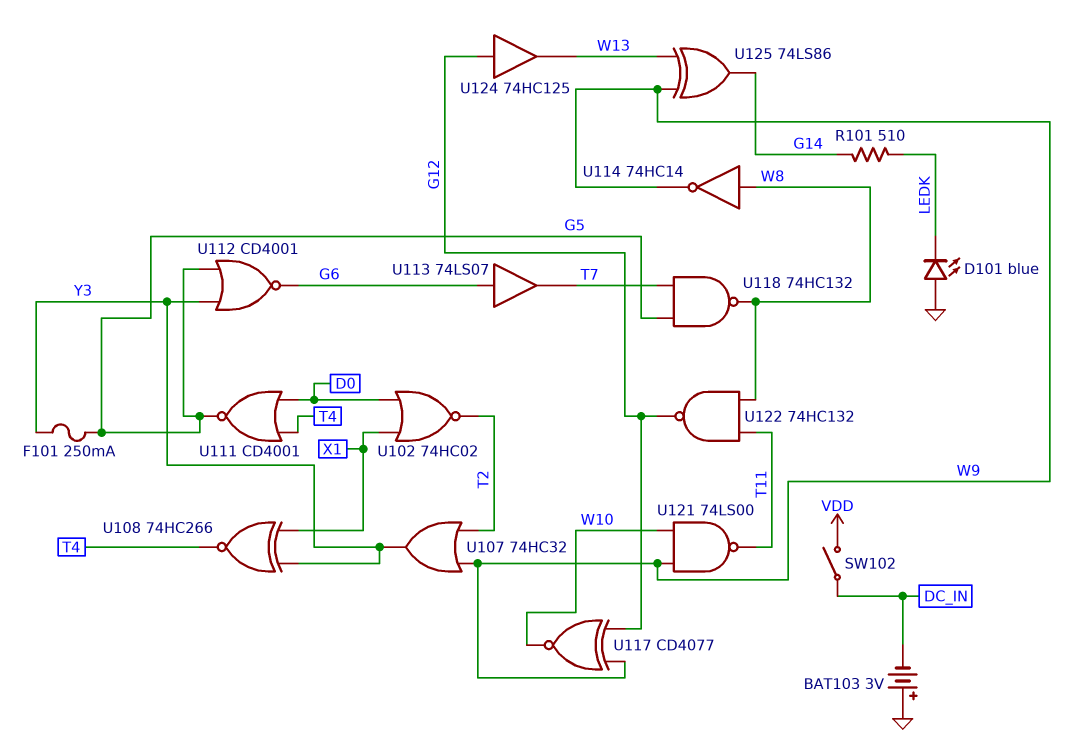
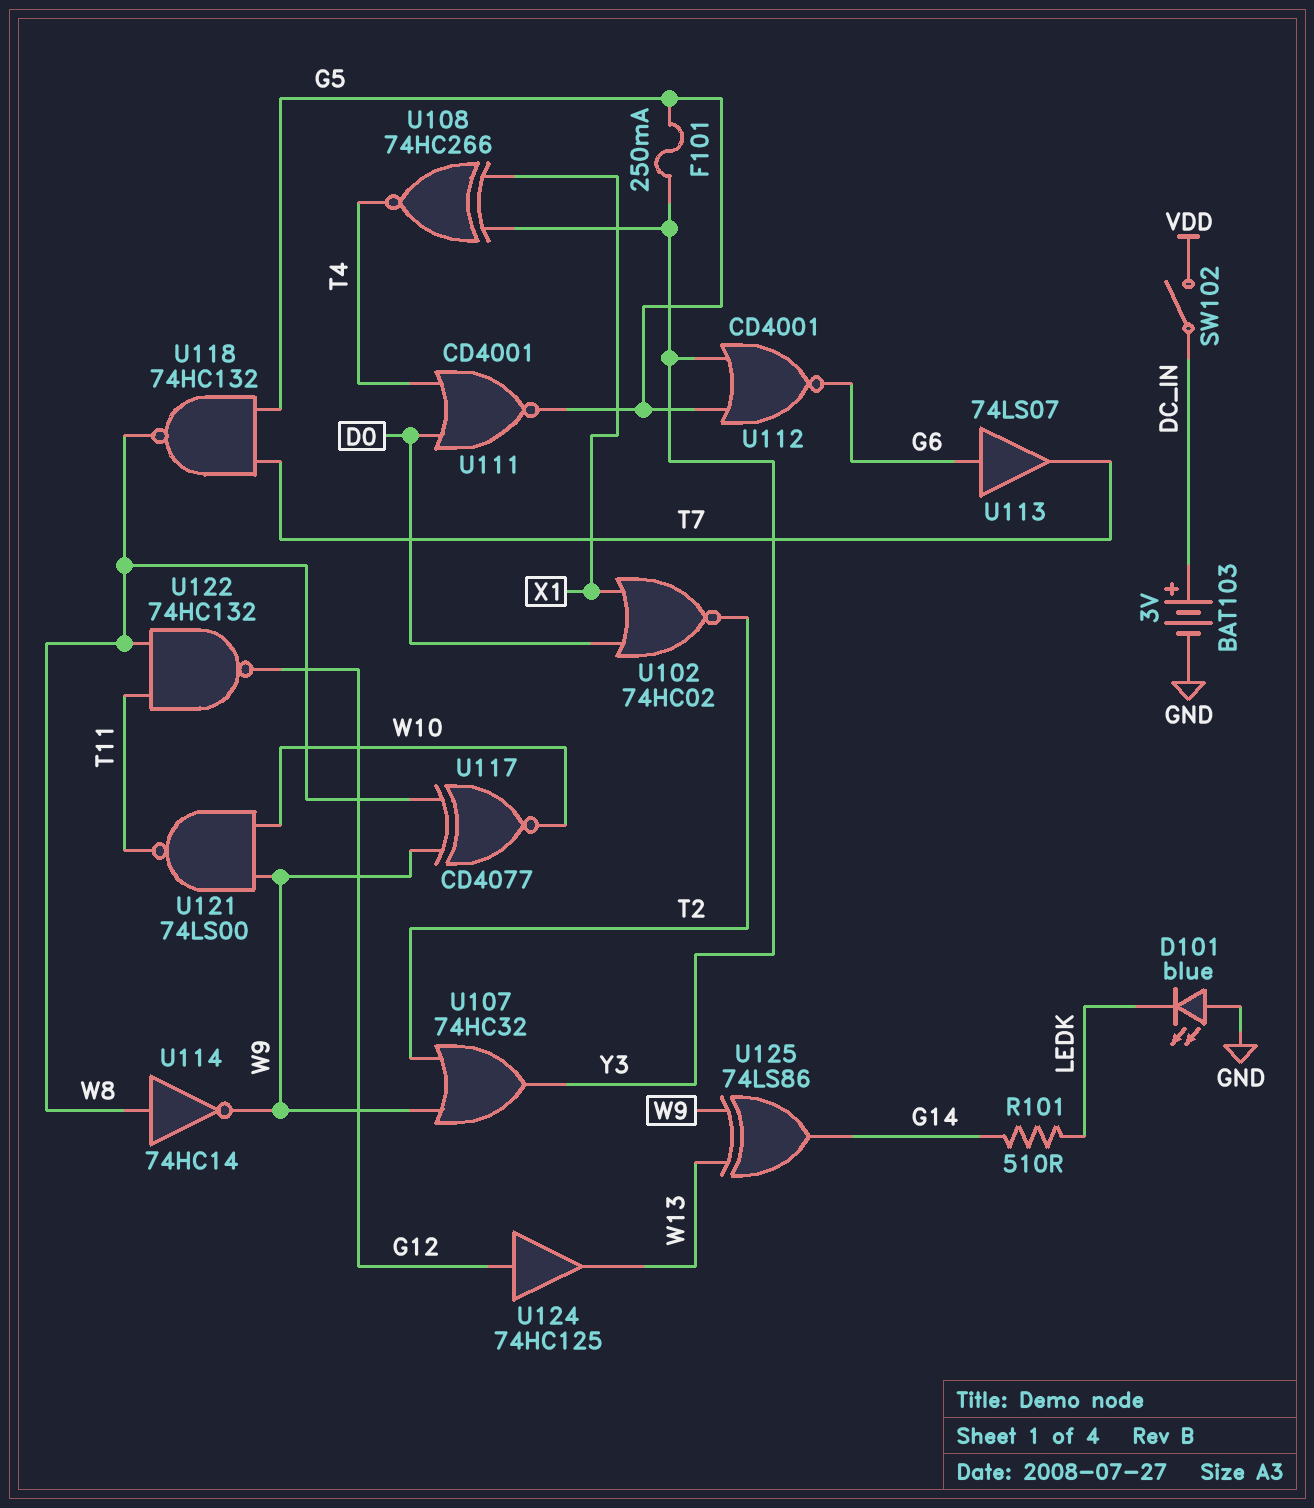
BAT103: 3V (plus GND, minus DC_IN) -> 3V (plus DC_IN, minus GND)
U117: XNOR CD4077 (in G12, in W9, out W10) -> XNOR CD4077 (in W8, in W9, out W10)

